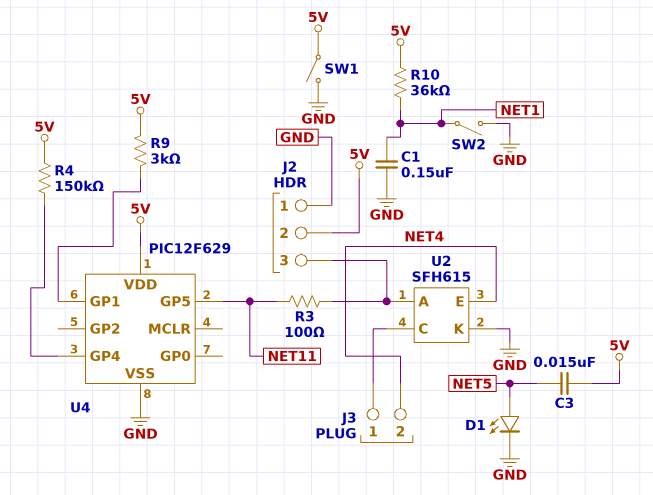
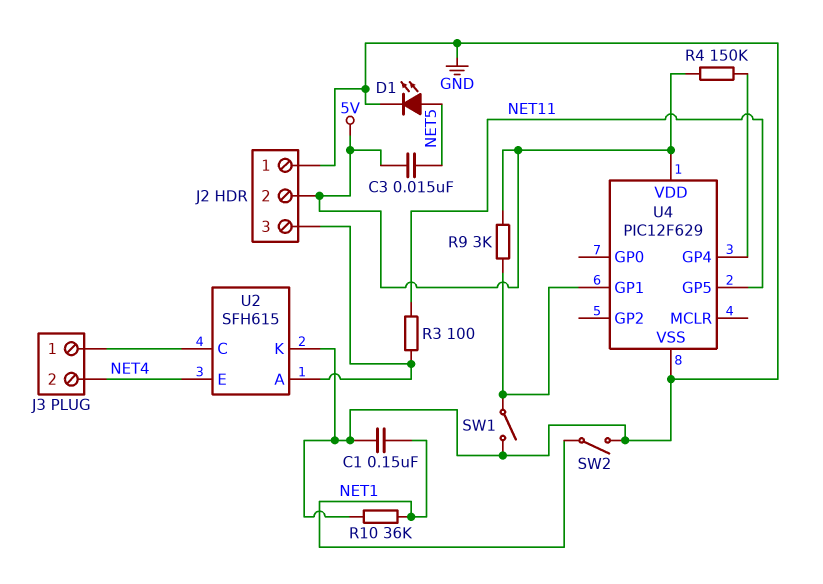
R10: 36k (5V, NET1) -> 36k (GND, NET1)
SW1: switch (5V, GND) -> switch (GND, U4/GP1)

